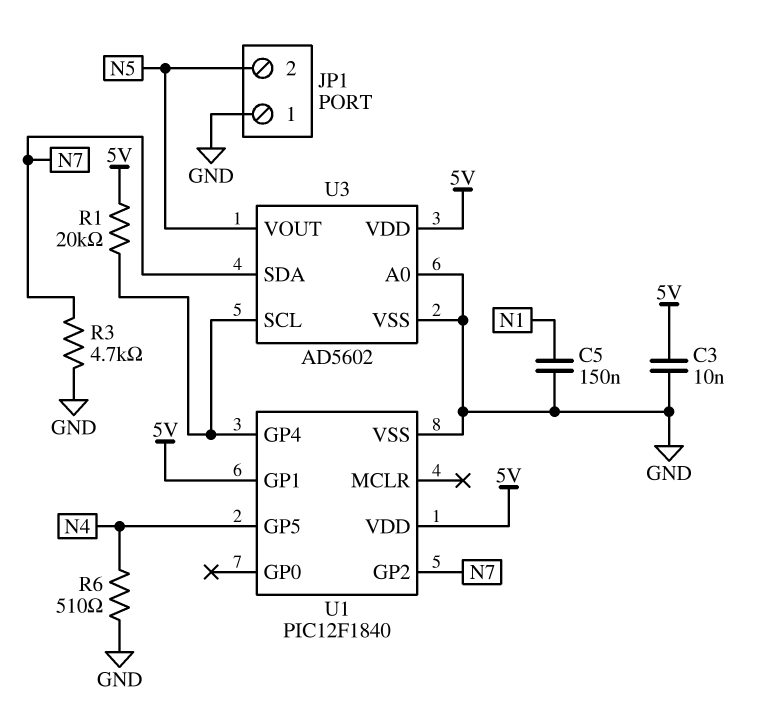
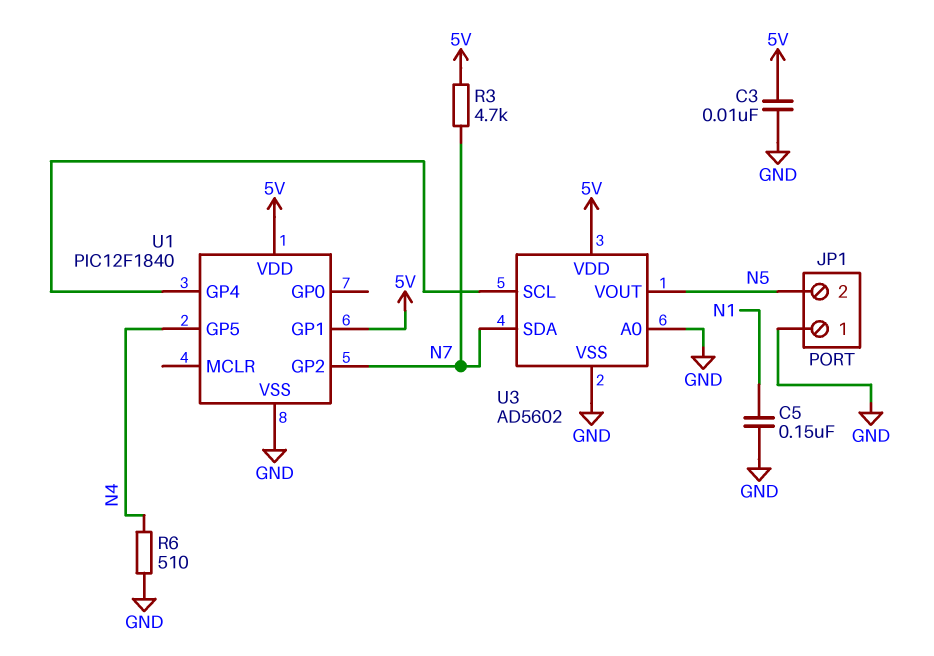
R1: 20k (5V, U1/GP4) -> none
R3: 4.7k (GND, N7) -> 4.7k (5V, N7)

